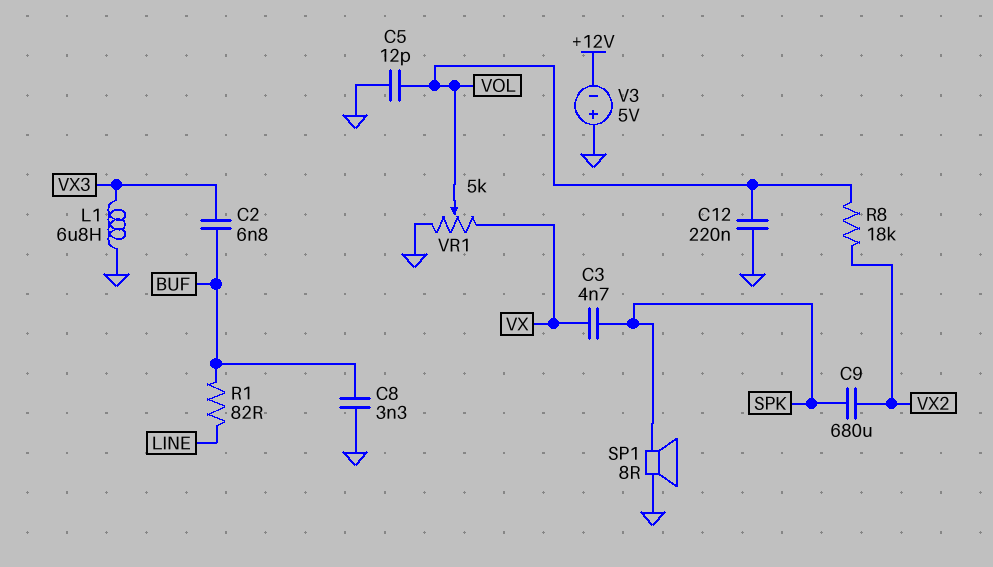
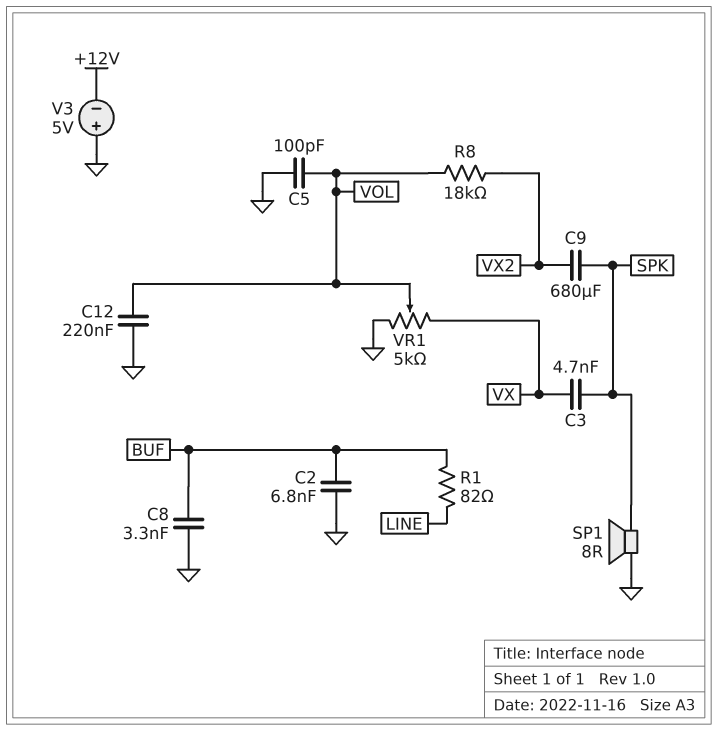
C2: 6.8nF (BUF, VX3) -> 6.8nF (BUF, GND)
C5: 12pF (GND, VOL) -> 100pF (GND, VOL)
L1: 6.8uH (GND, VX3) -> none

